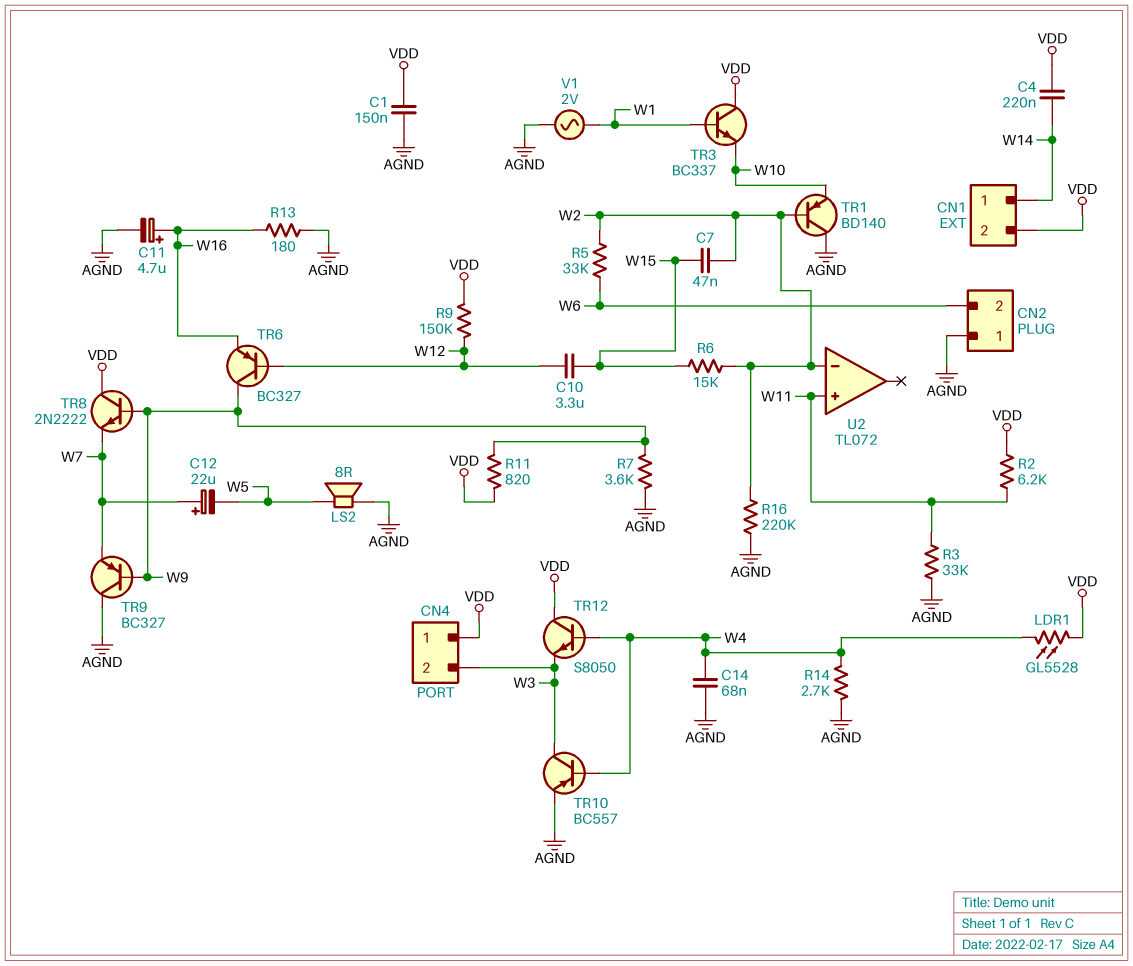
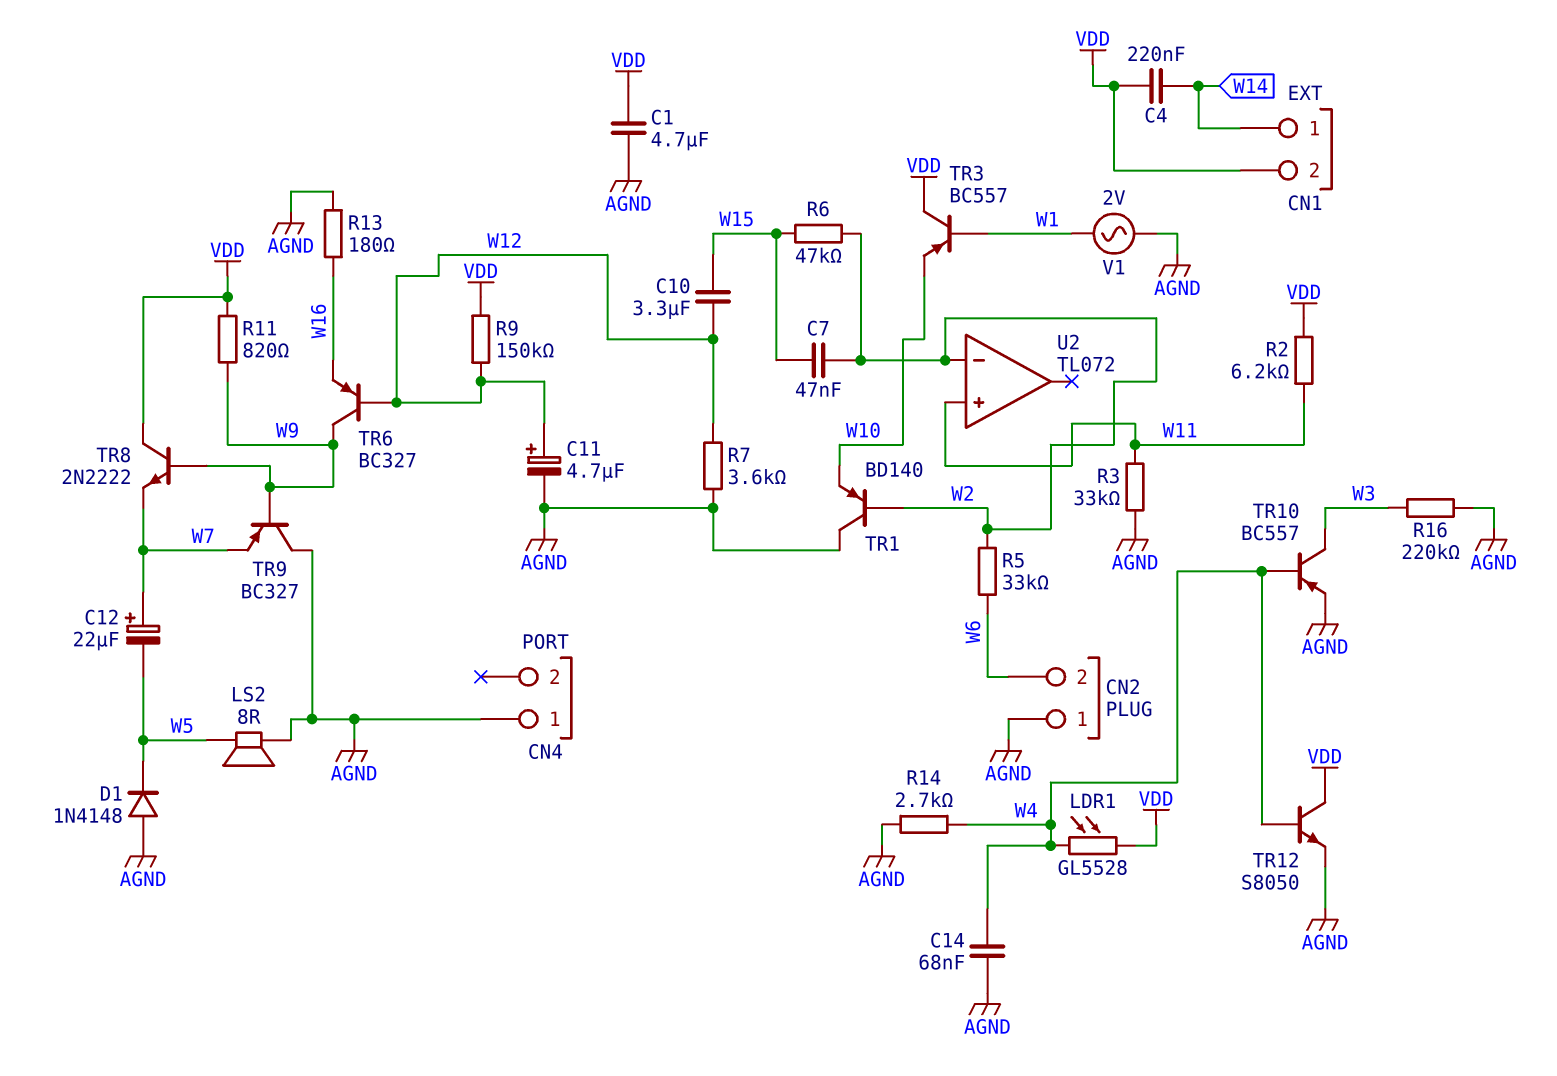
C1: 150nF (AGND, VDD) -> 4.7uF (AGND, VDD)
C11: 4.7uF (plus W16, minus AGND) -> 4.7uF (plus W12, minus AGND)
CN4 pin 1: VDD -> AGND
CN4 pin 2: W3 -> none
D1: none -> diode 1N4148 (A AGND, K W5)
R6: 15k (W2, W15) -> 47k (W2, W15)
R7: 3.6k (AGND, W9) -> 3.6k (AGND, W12)
R16: 220k (AGND, W2) -> 220k (AGND, W3)
TR3: NPN BC337 (B W1, C VDD, E W10) -> PNP BC557 (B W1, C VDD, E W10)
TR12: NPN S8050 (B W4, C VDD, E W3) -> NPN S8050 (B W4, C VDD, E AGND)

